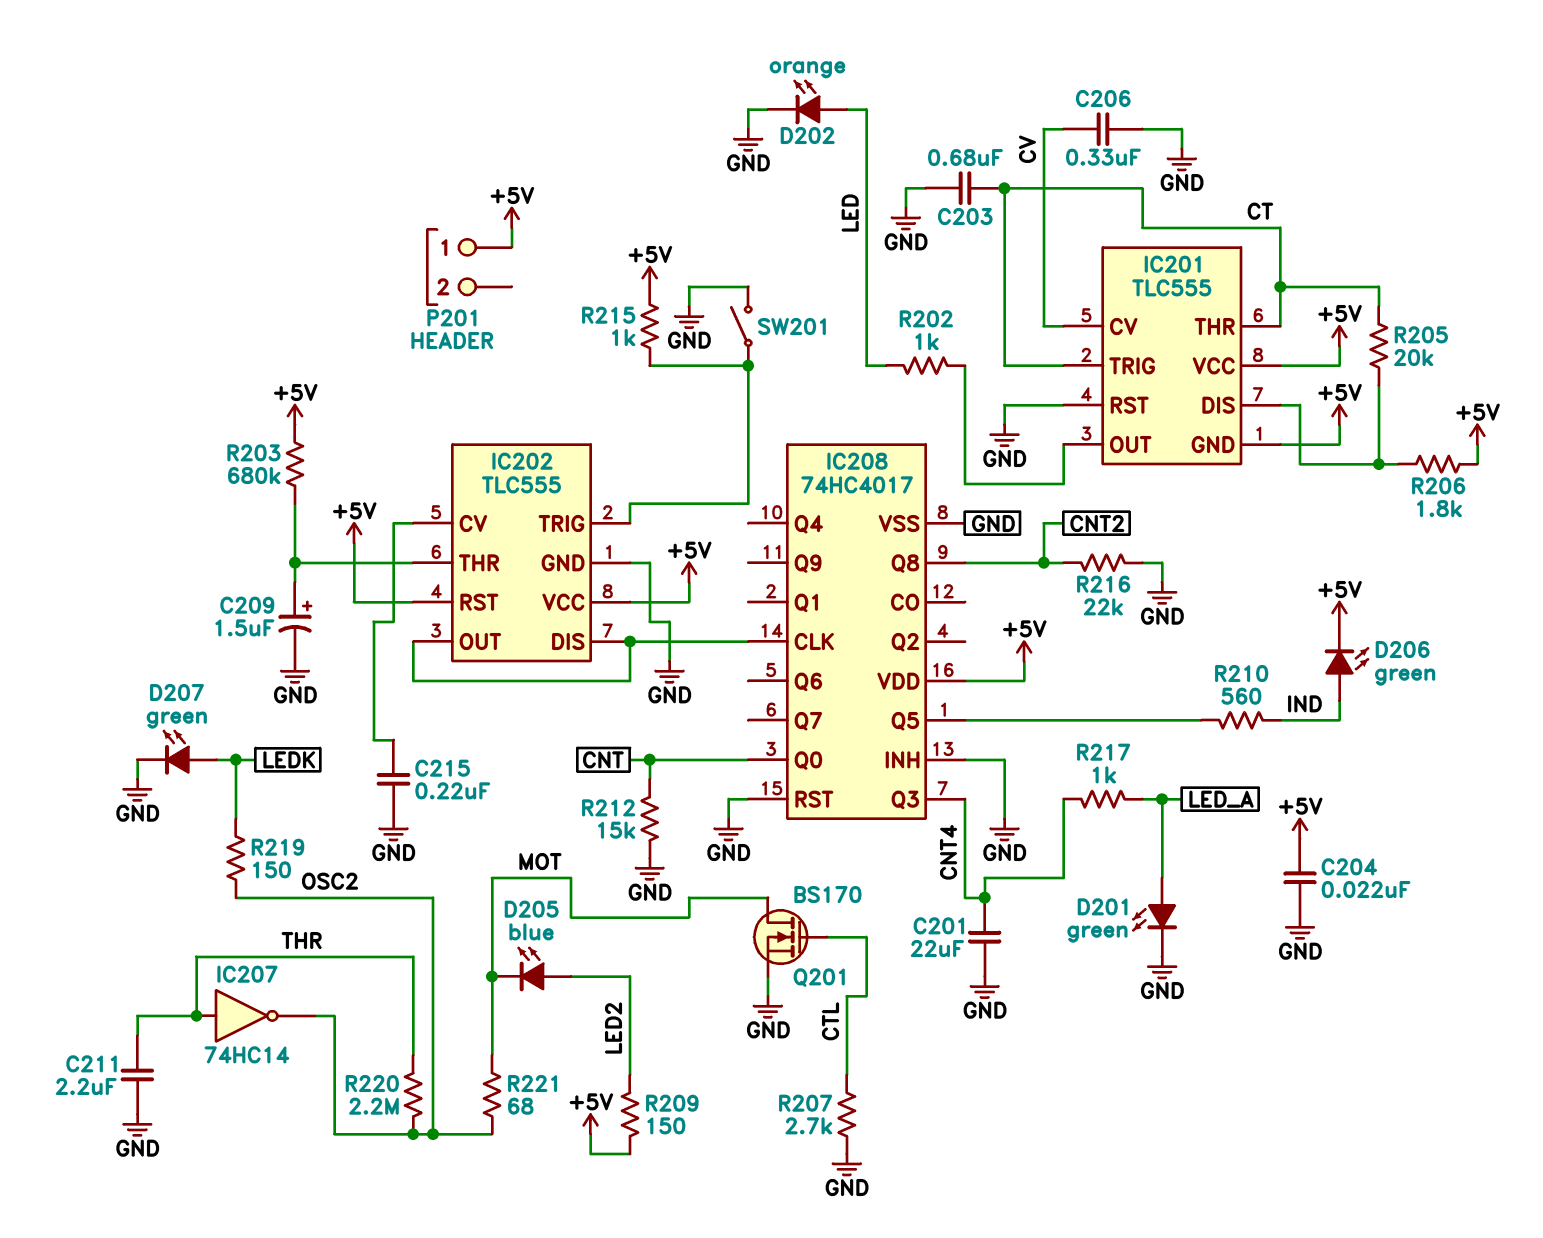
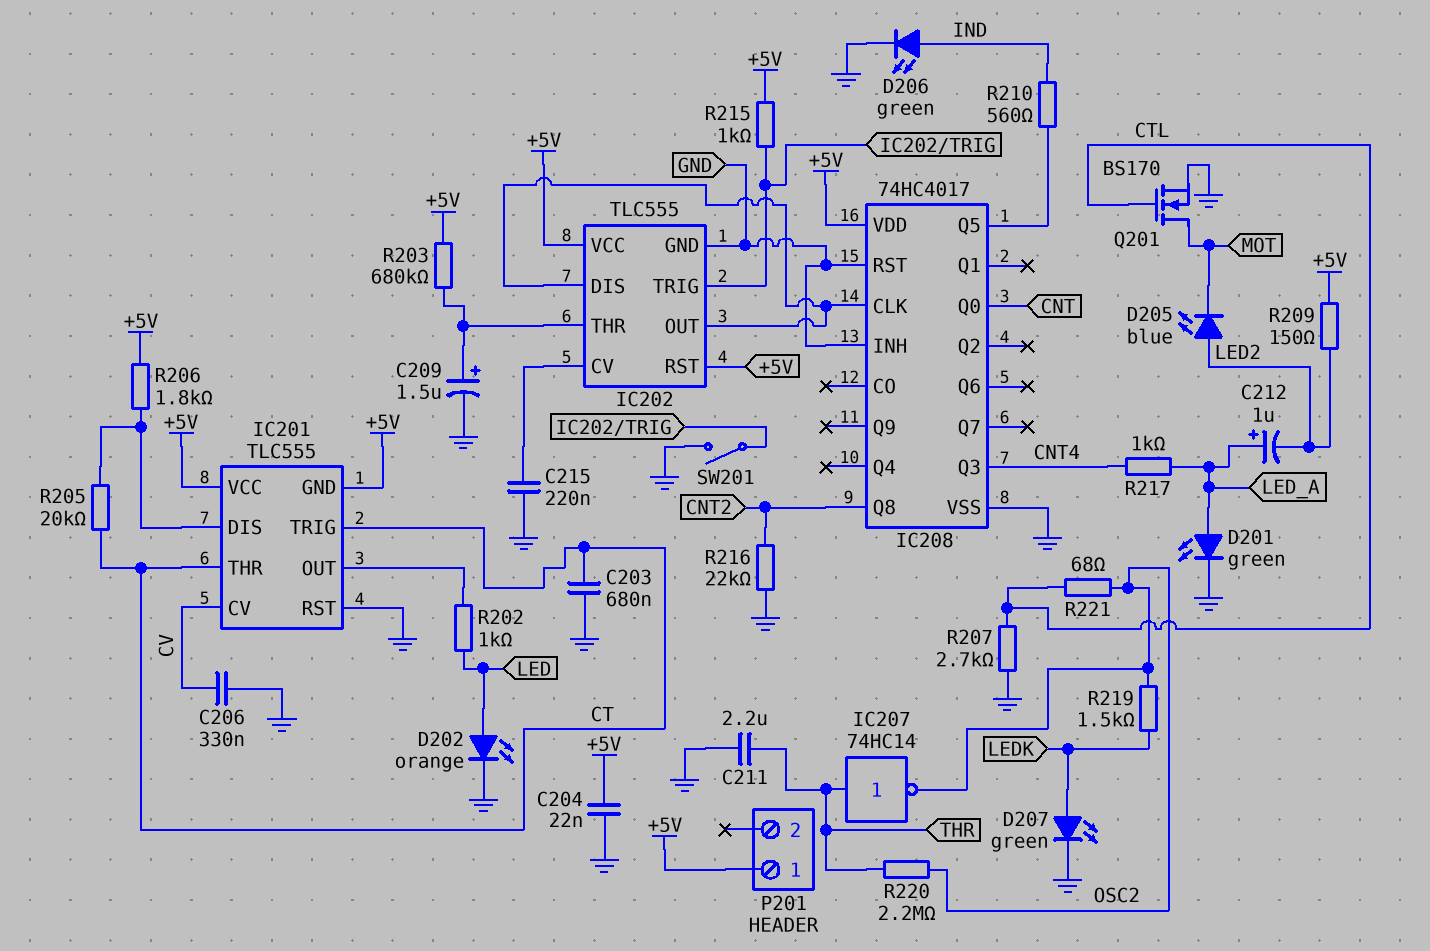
C201: 22uF (CNT4, GND) -> none
C212: none -> 1uF (plus LED_A, minus LED2)
D206: LED green (A IND, K +5V) -> LED green (A IND, K GND)
R212: 15k (CNT, GND) -> none
R219: 150 (LEDK, OSC2) -> 1.5k (LEDK, OSC2)
R221: 68 (MOT, OSC2) -> 68 (CTL, OSC2)

